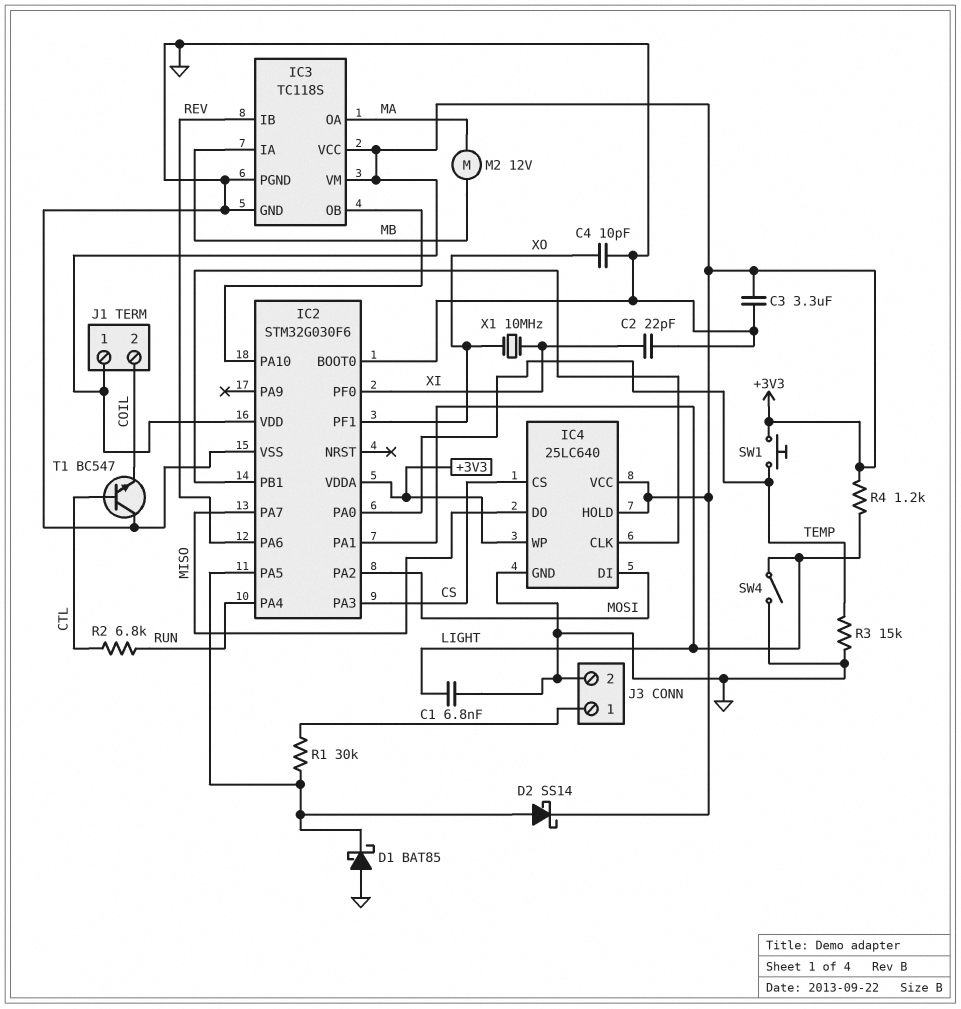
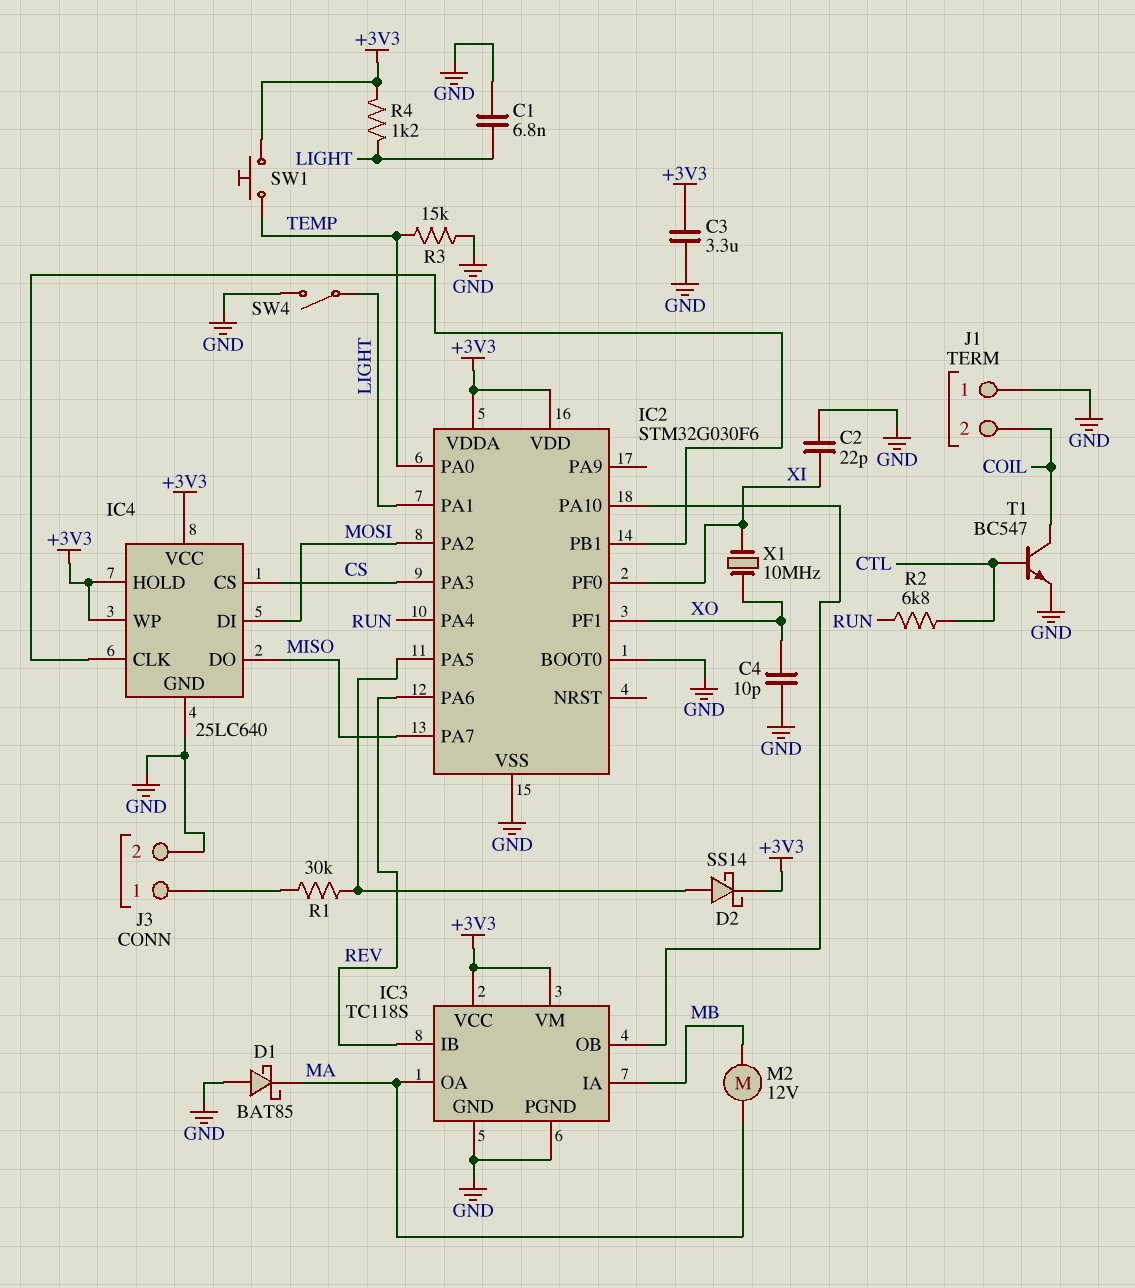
D1: schottky BAT85 (A GND, K IC2/PA5) -> schottky BAT85 (A GND, K MA)
J1 pin 1: +3V3 -> GND
T1: NPN BC547 (B CTL, C GND, E COIL) -> NPN BC547 (B CTL, C COIL, E GND)

